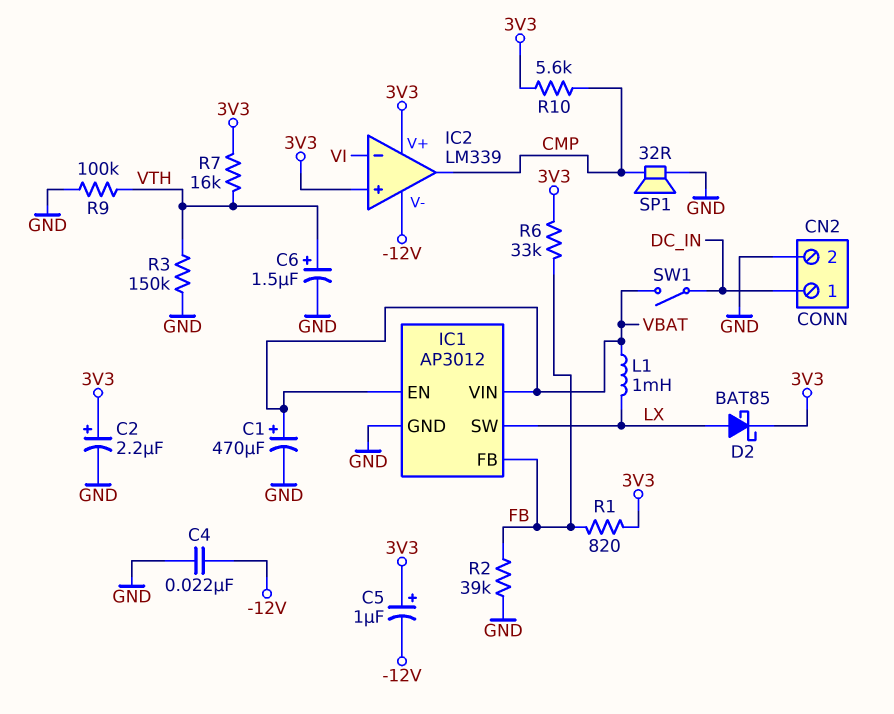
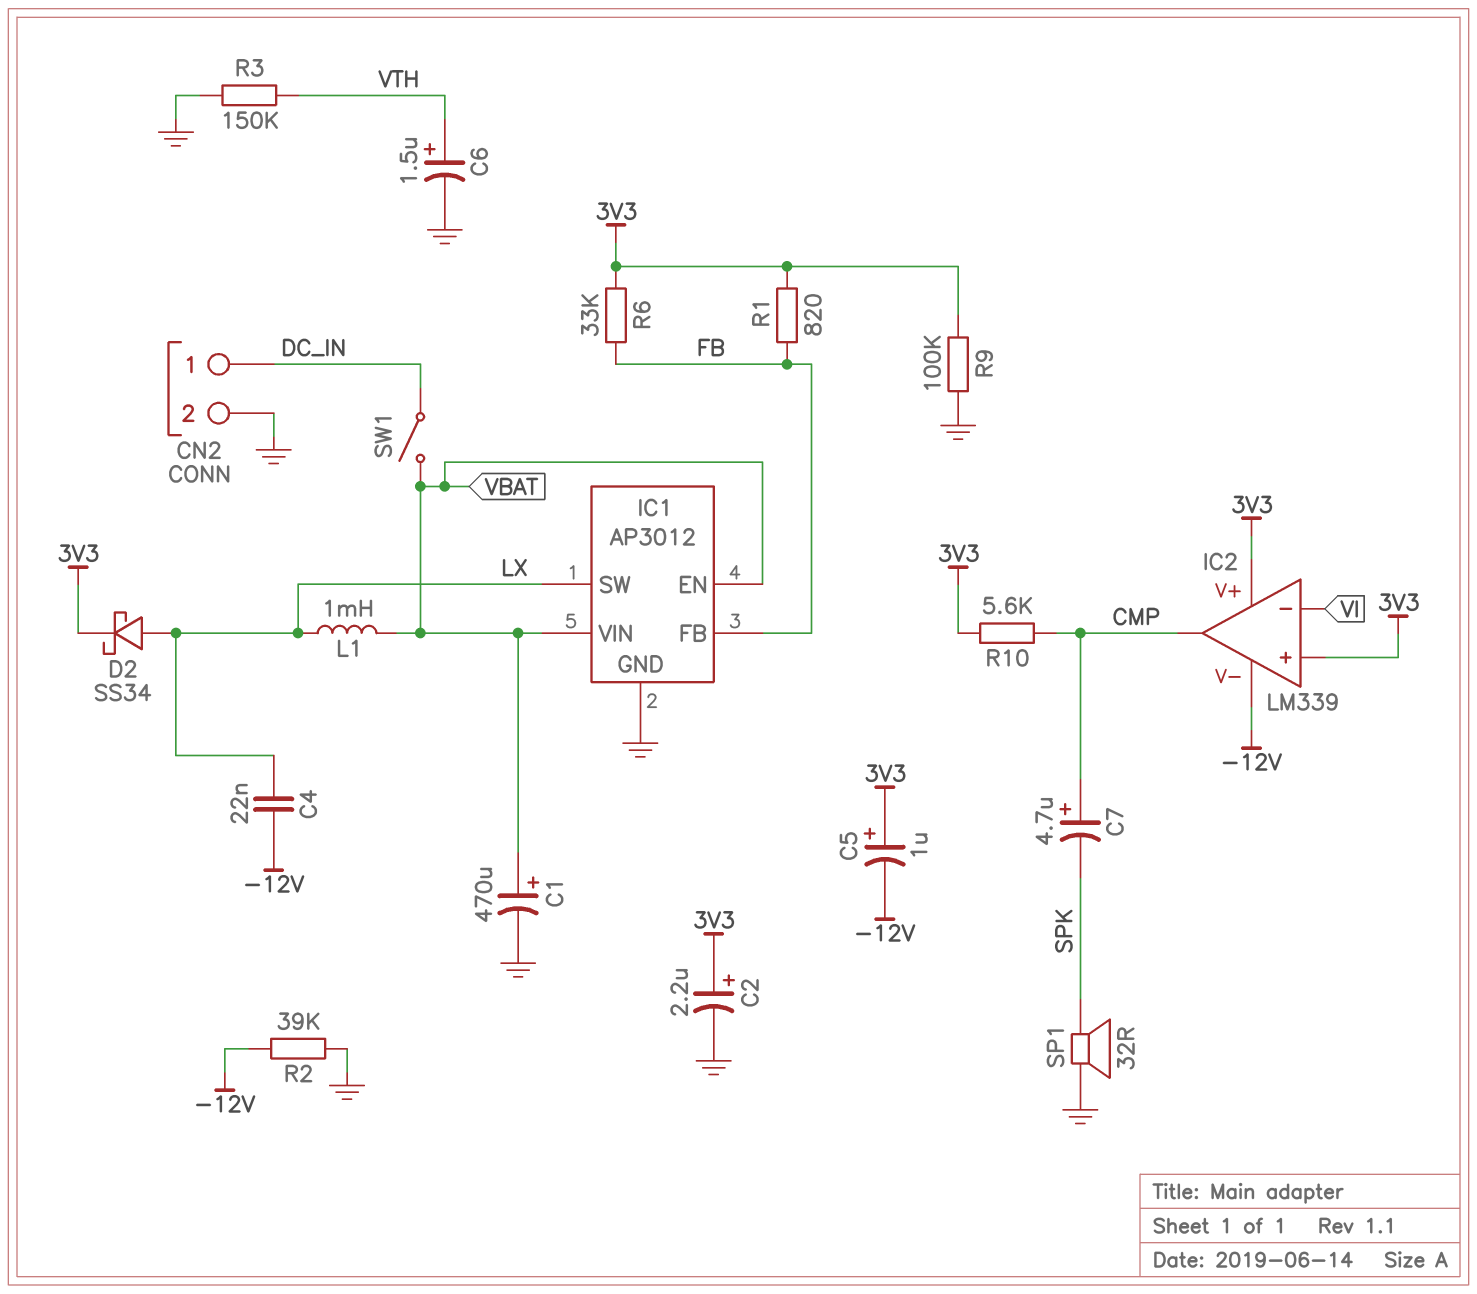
C4: 22nF (-12V, GND) -> 22nF (-12V, LX)
C7: none -> 4.7uF (plus CMP, minus SPK)
D2: schottky BAT85 (A LX, K 3V3) -> schottky SS34 (A LX, K 3V3)
R2: 39k (FB, GND) -> 39k (-12V, GND)
R7: 16k (3V3, VTH) -> none
R9: 100k (GND, VTH) -> 100k (3V3, GND)
SP1: speaker 32R (CMP, GND) -> speaker 32R (GND, SPK)

